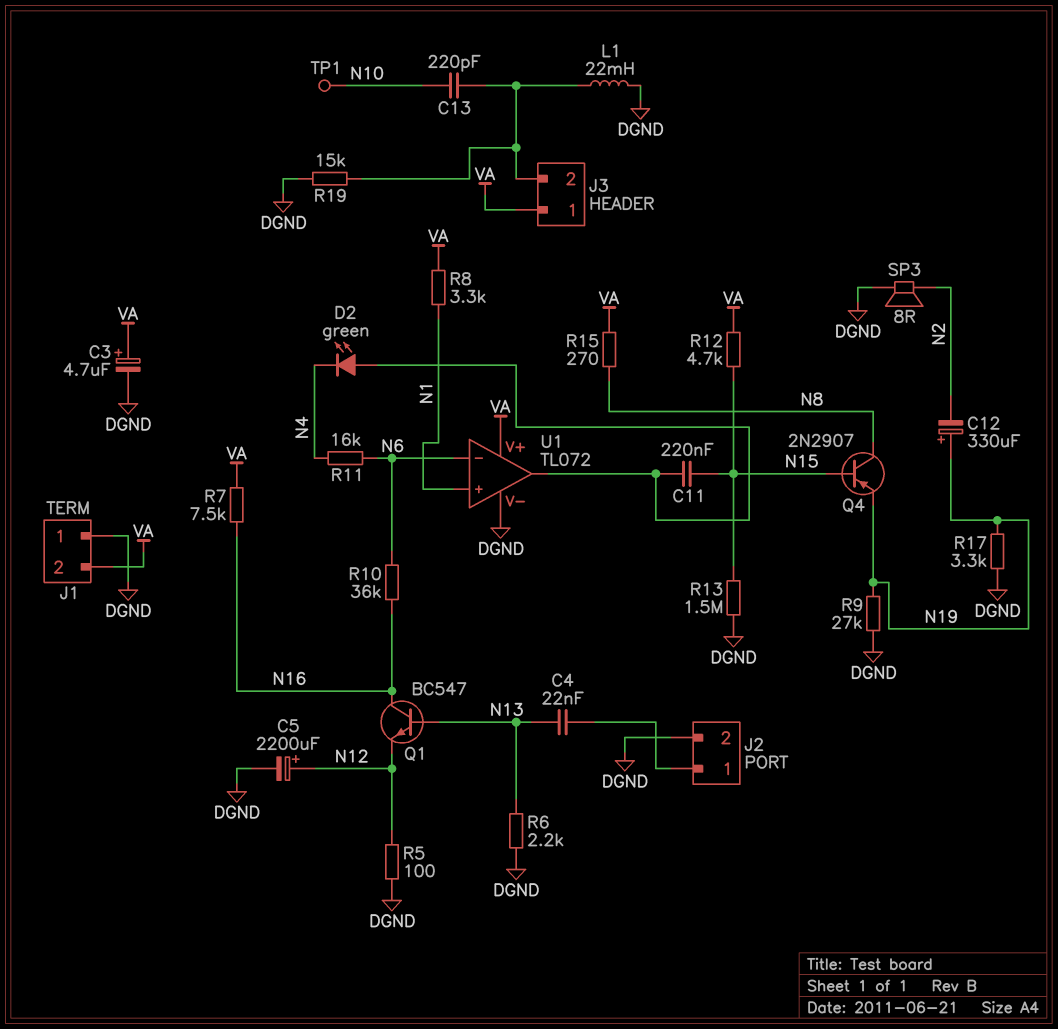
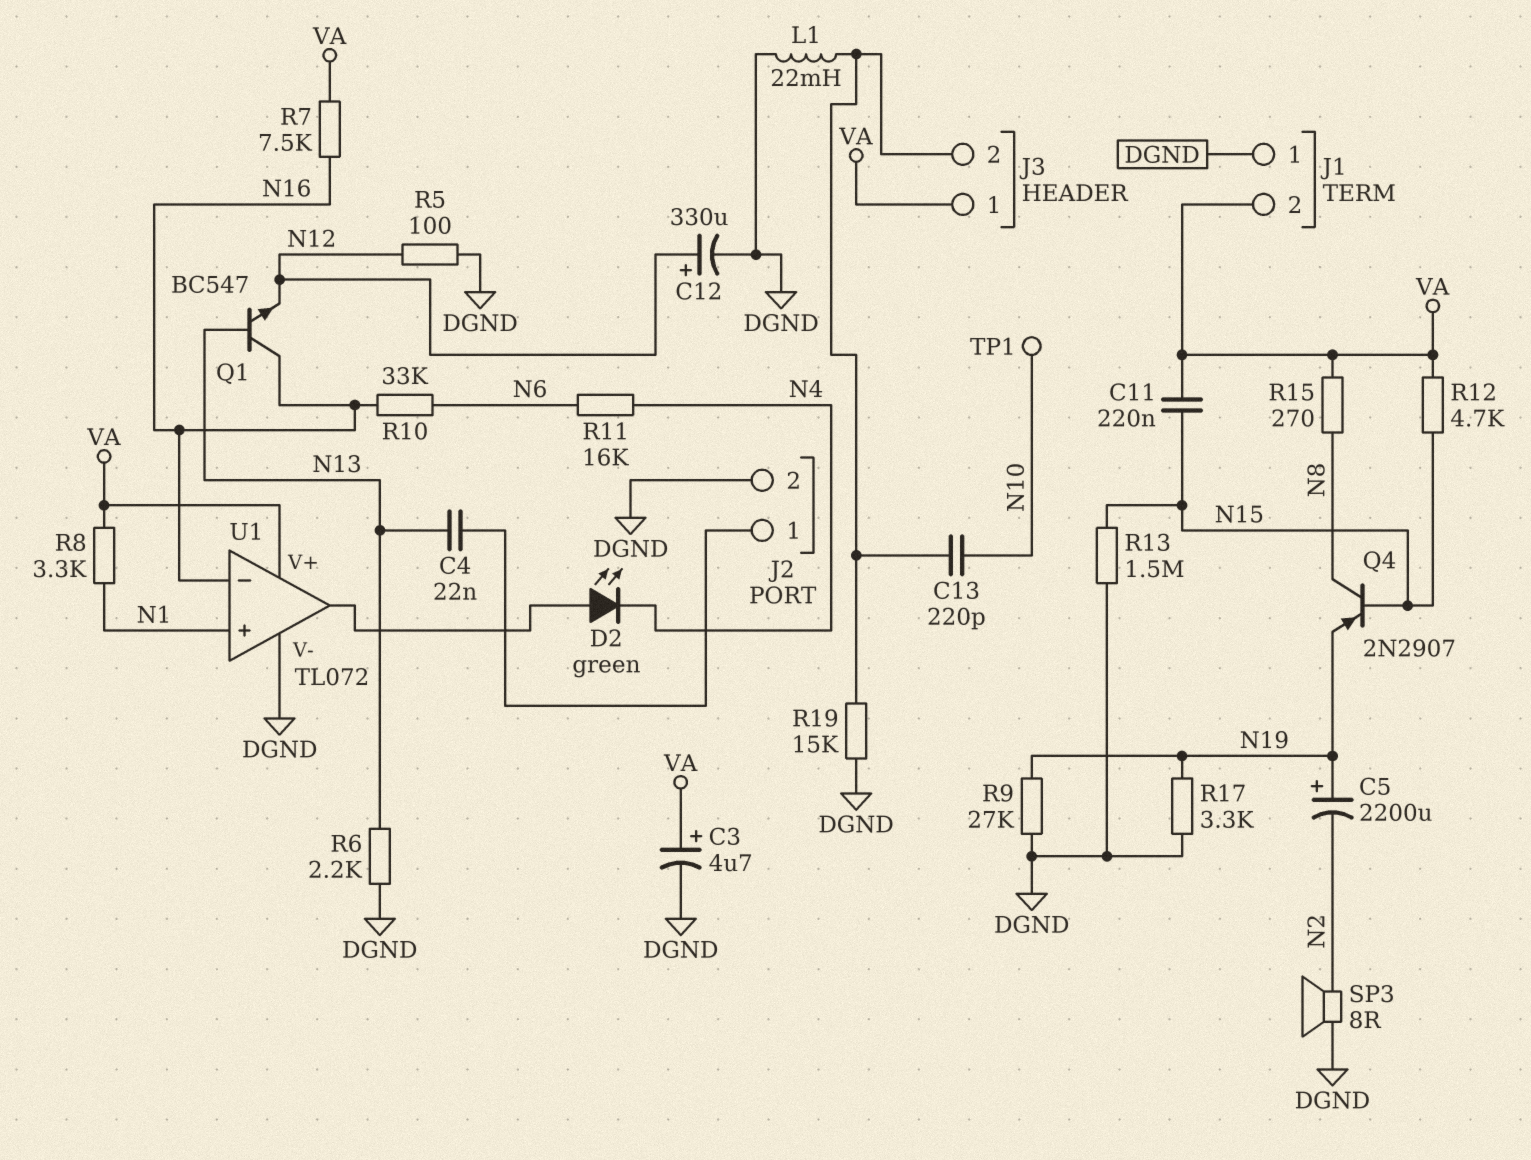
C5: 2200uF (plus N12, minus DGND) -> 2200uF (plus N19, minus N2)
C11: 220nF (N15, U1/out) -> 220nF (N15, VA)
C12: 330uF (plus N19, minus N2) -> 330uF (plus N12, minus DGND)
R10: 36k (N6, N16) -> 33k (N6, N16)
U1 pin in-: N6 -> N16

